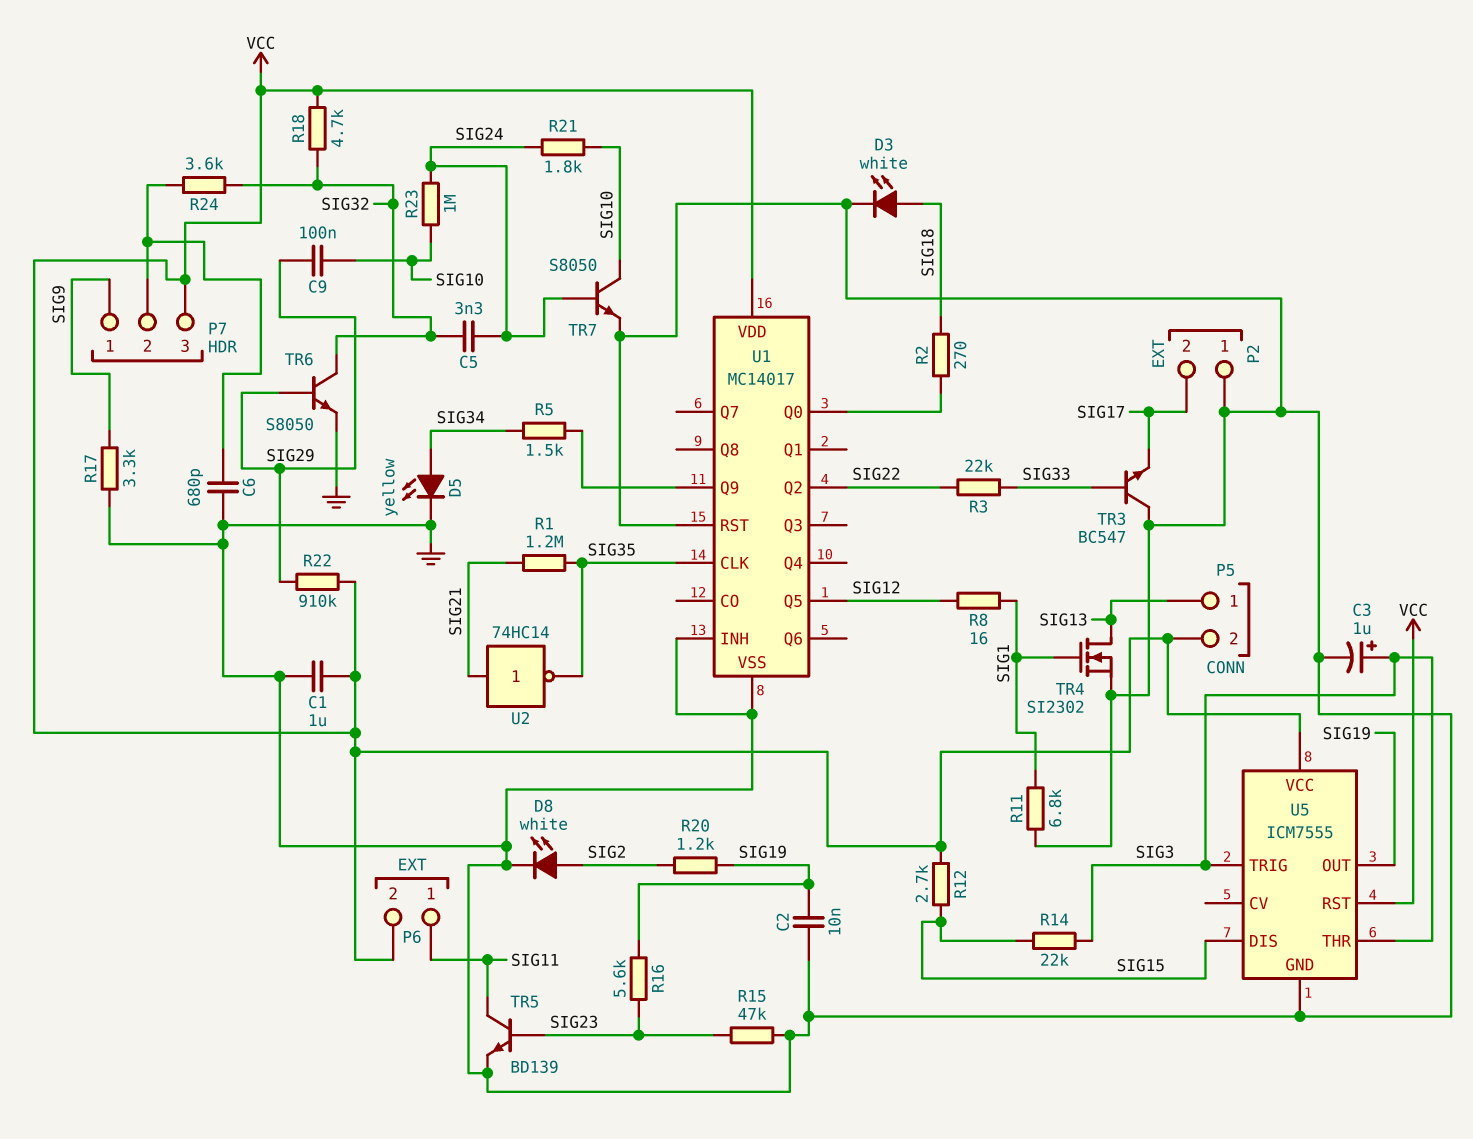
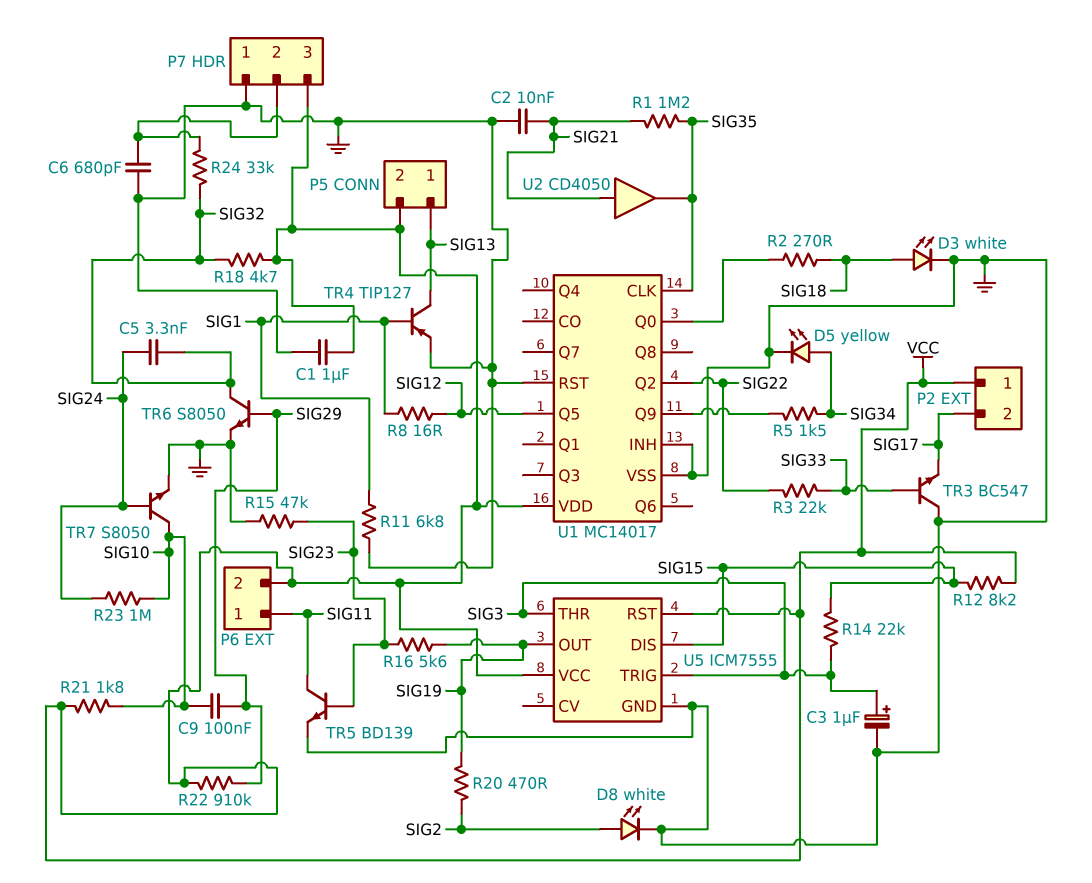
C2: 10nF (GND, SIG19) -> 10nF (GND, SIG21)
P2 pin 1: GND -> VCC
P7 pin 1: SIG9 -> GND
R12: 2.7k (SIG15, VCC) -> 8.2k (SIG15, VCC)
R17: 3.3k (GND, SIG9) -> none
R20: 1.2k (SIG2, SIG19) -> 470 (SIG2, SIG19)
R21: 1.8k (SIG10, SIG24) -> 1.8k (SIG10, VCC)
R24: 3.6k (P7/2, SIG32) -> 33k (P7/2, SIG32)
TR4: NMOS SI2302 (G SIG1, D SIG13, S GND) -> PNP TIP127 (B SIG1, C SIG13, E GND)
U2: NOT 74HC14 (in SIG21, out SIG35) -> buffer CD4050 (in SIG21, out SIG35)

